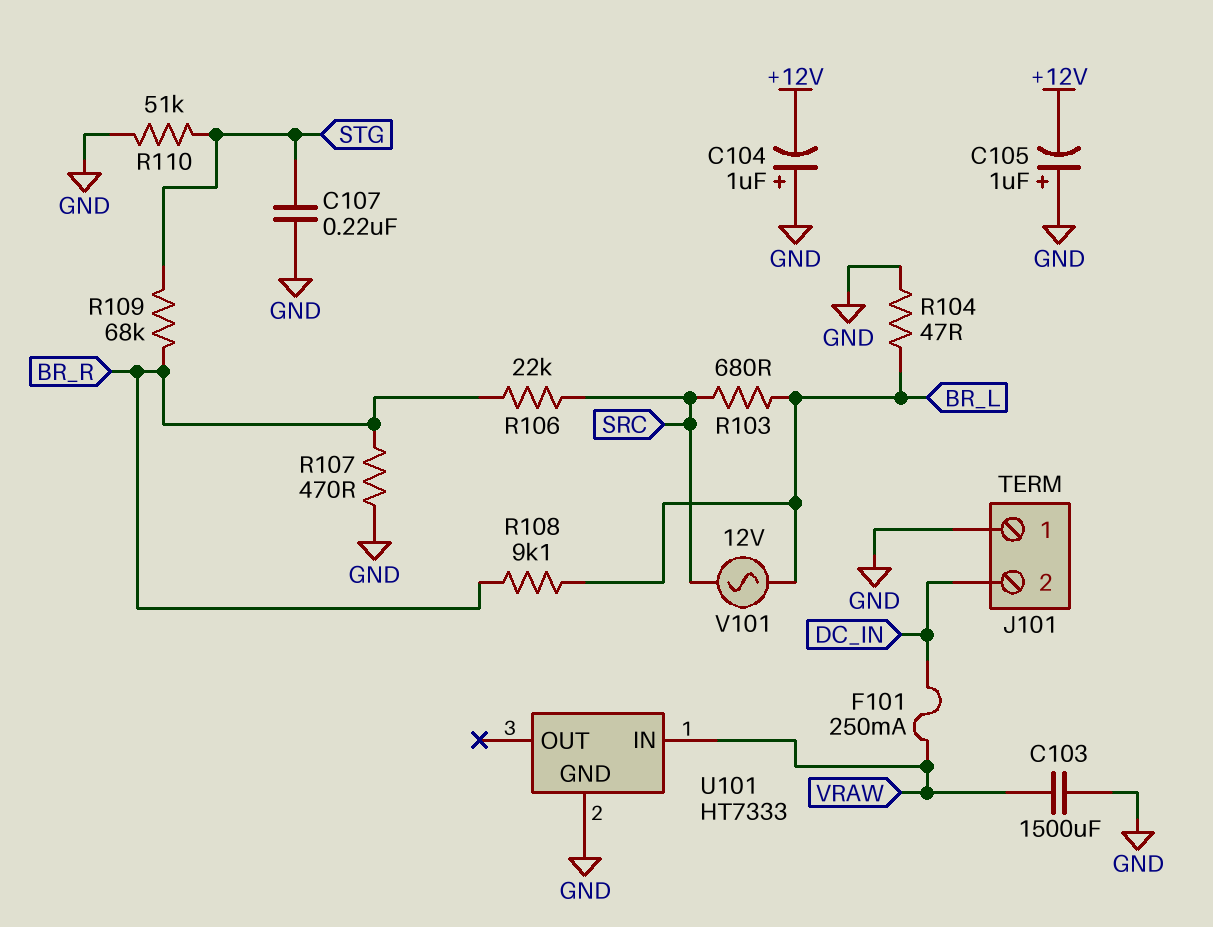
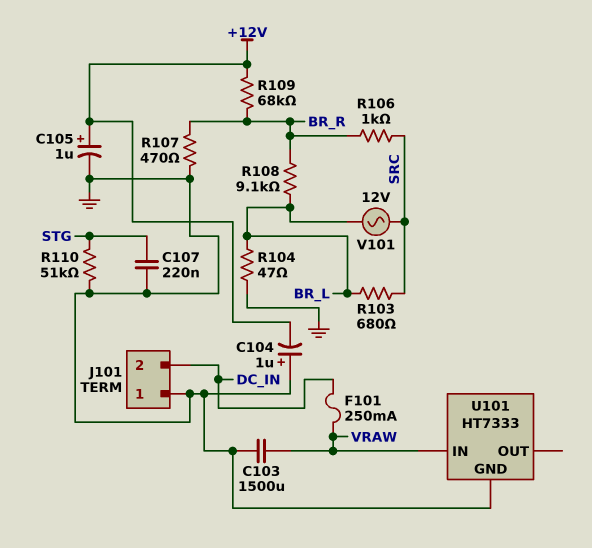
C105: 1uF (plus GND, minus +12V) -> 1uF (plus +12V, minus GND)
R106: 22k (BR_R, SRC) -> 1k (BR_R, SRC)
R109: 68k (BR_R, STG) -> 68k (+12V, BR_R)

